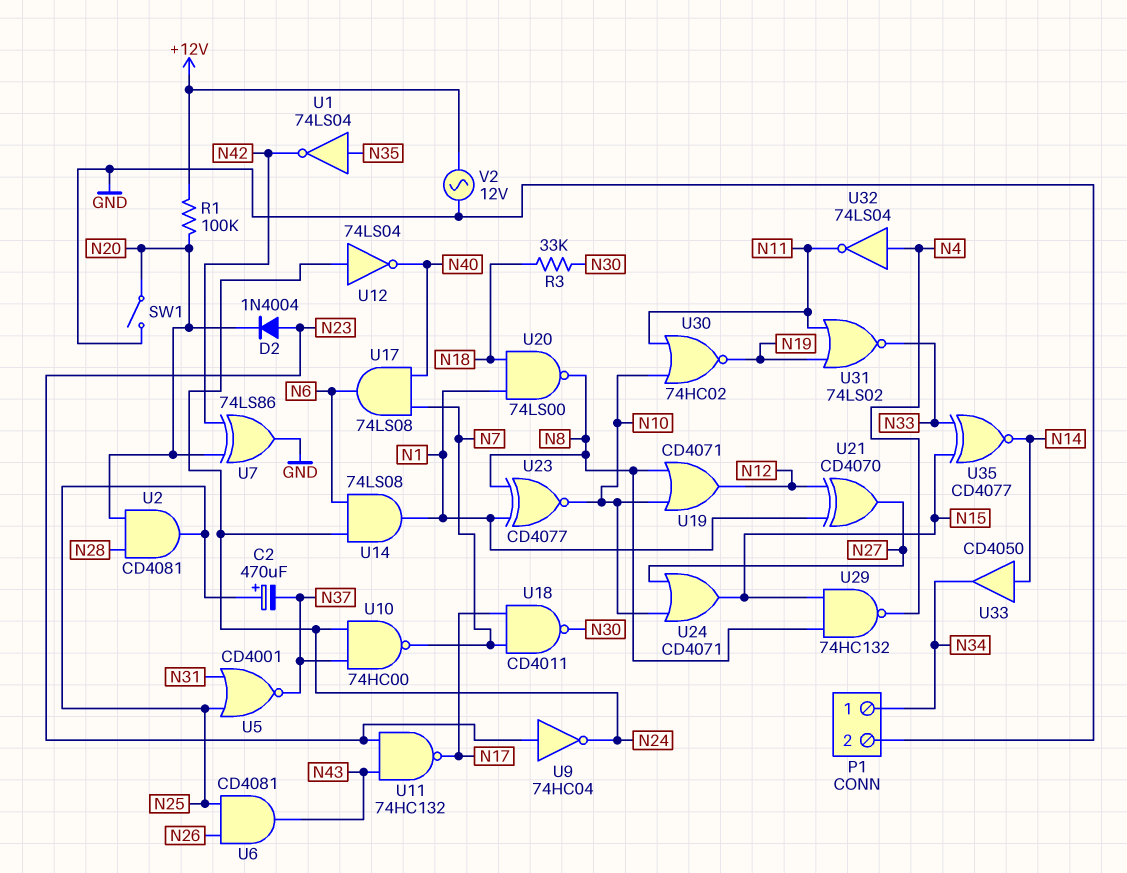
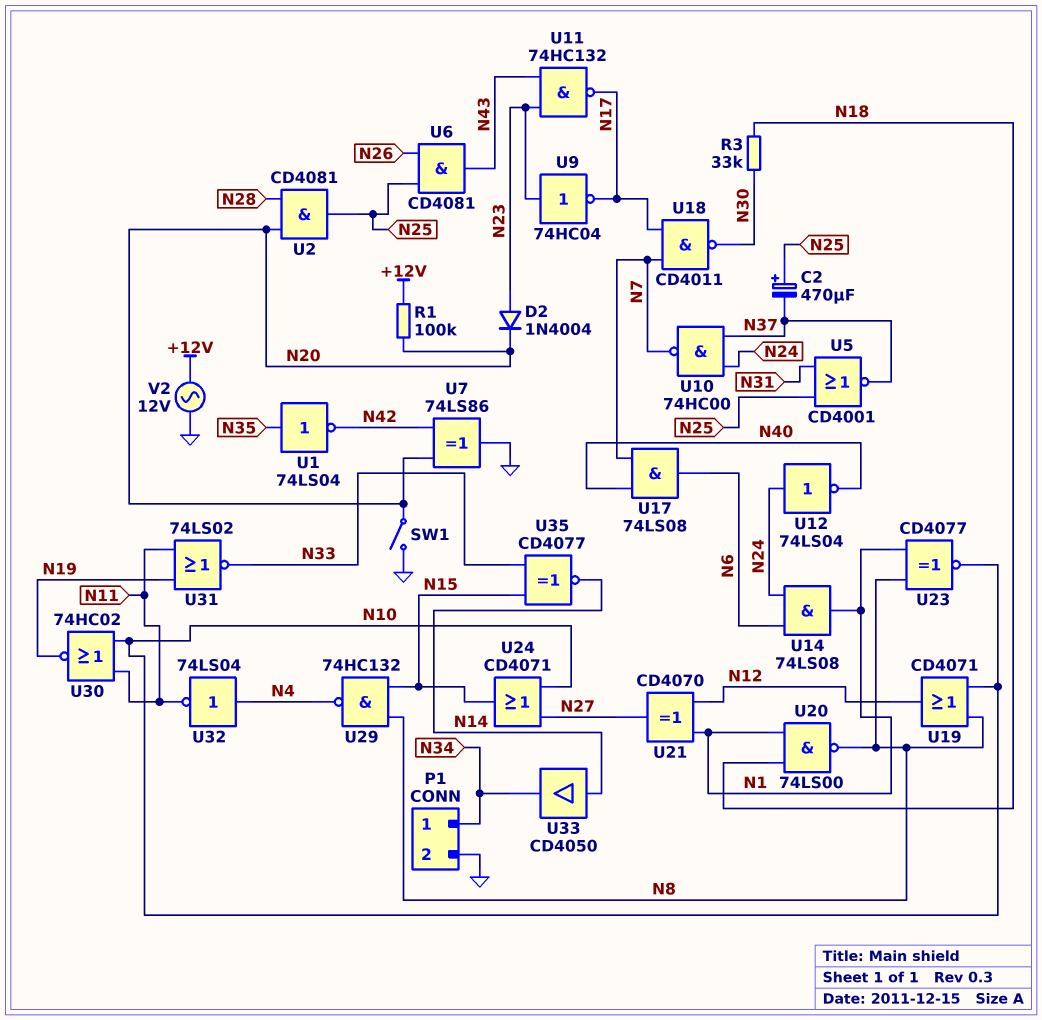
U9: NOT 74HC04 (in N23, out N24) -> NOT 74HC04 (in N23, out N17)

